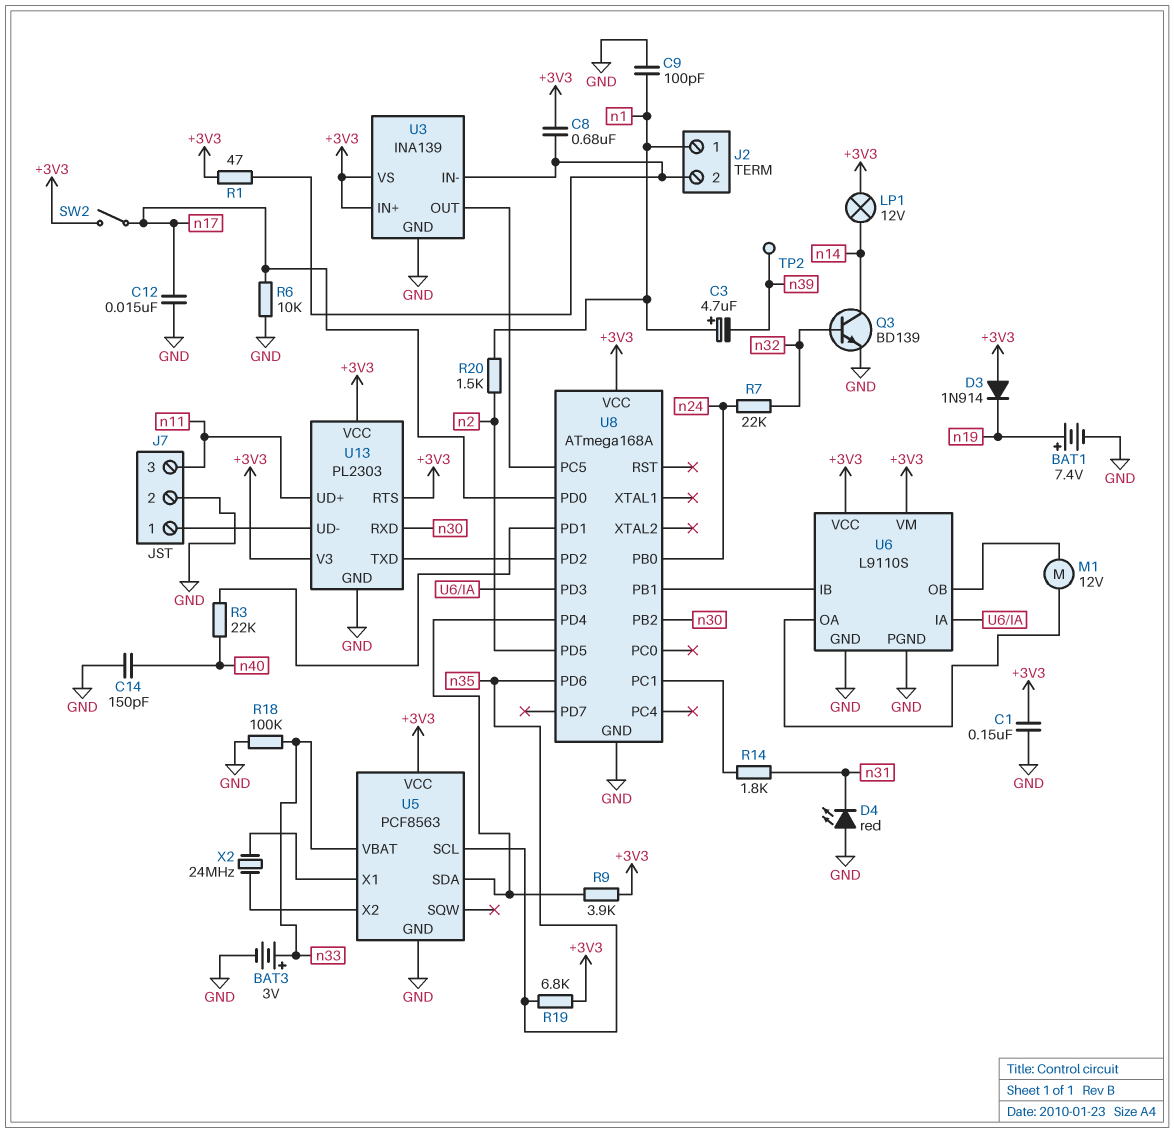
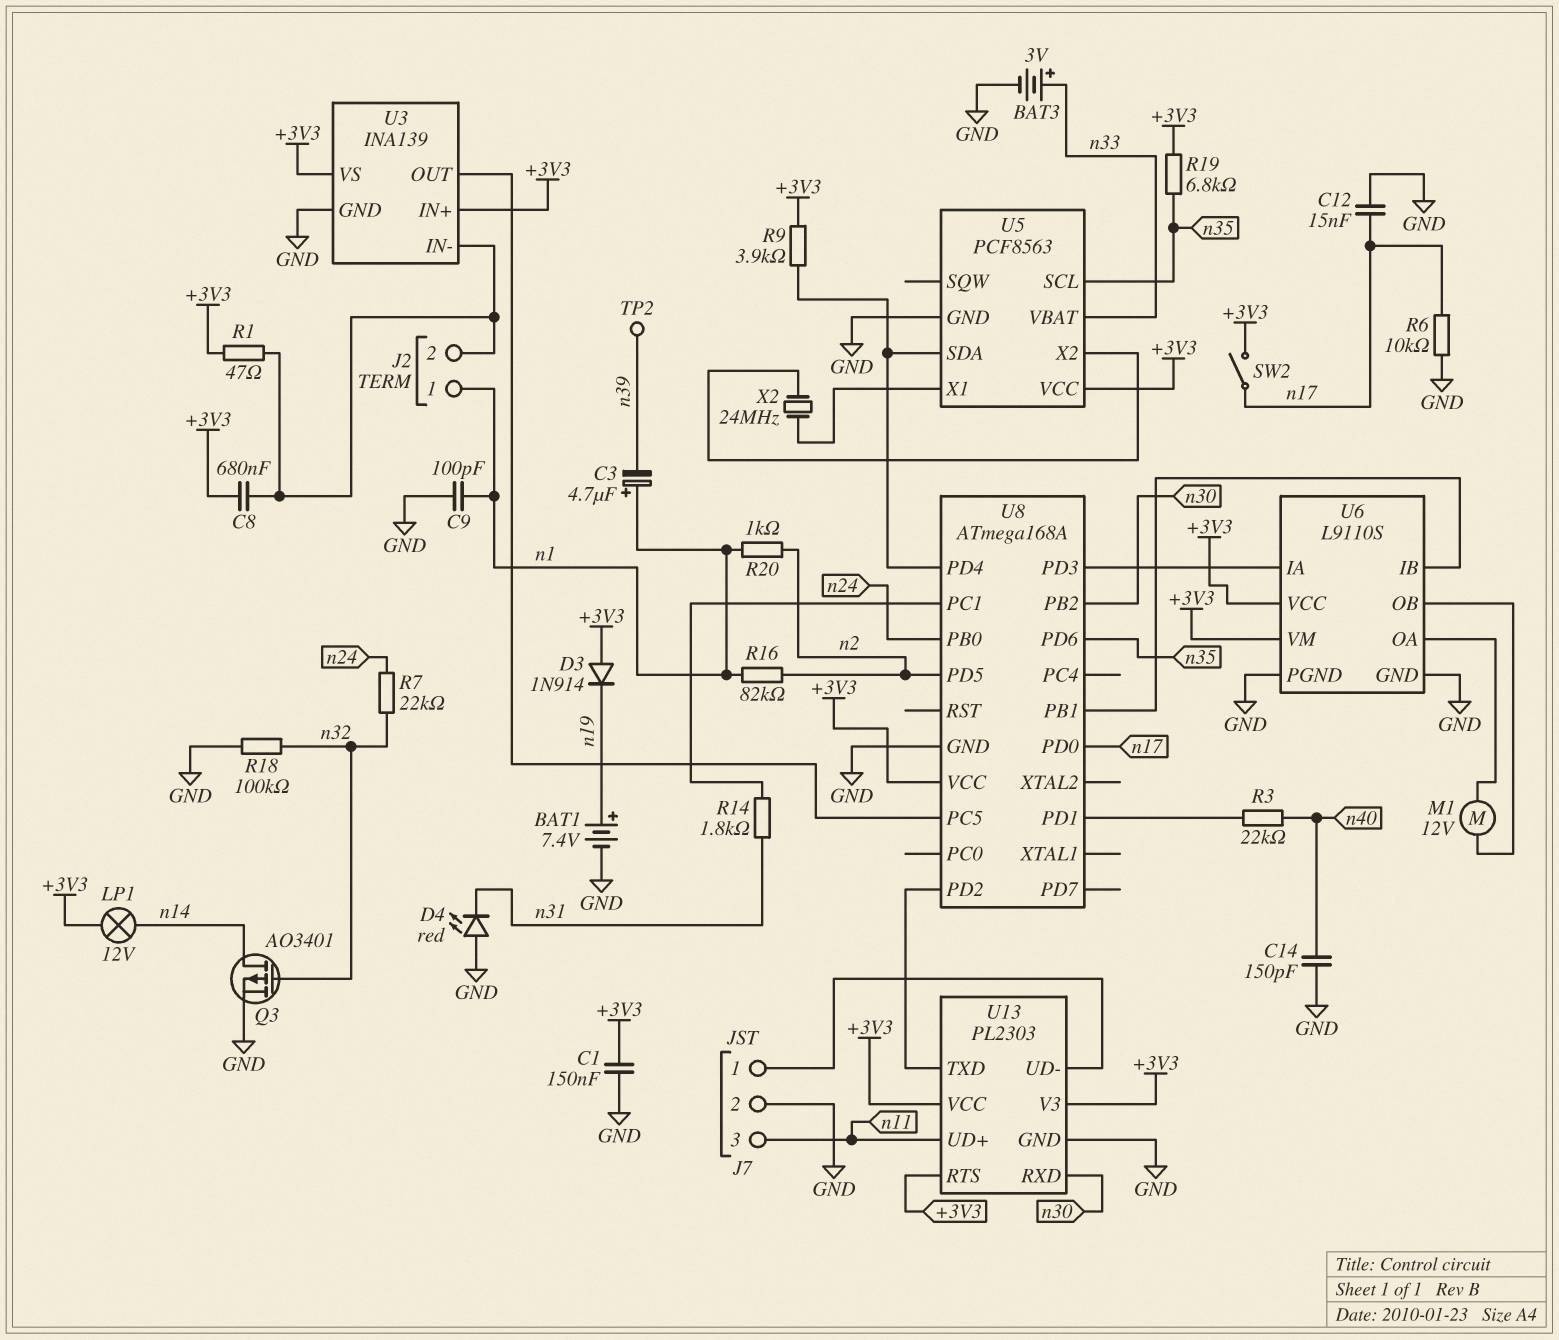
Q3: NPN BD139 (B n32, C n14, E GND) -> PMOS AO3401 (G n32, D n14, S GND)
R16: none -> 82k (n1, n2)
R18: 100k (GND, n33) -> 100k (GND, n32)
R20: 1.5k (n1, n2) -> 1k (n1, n2)

